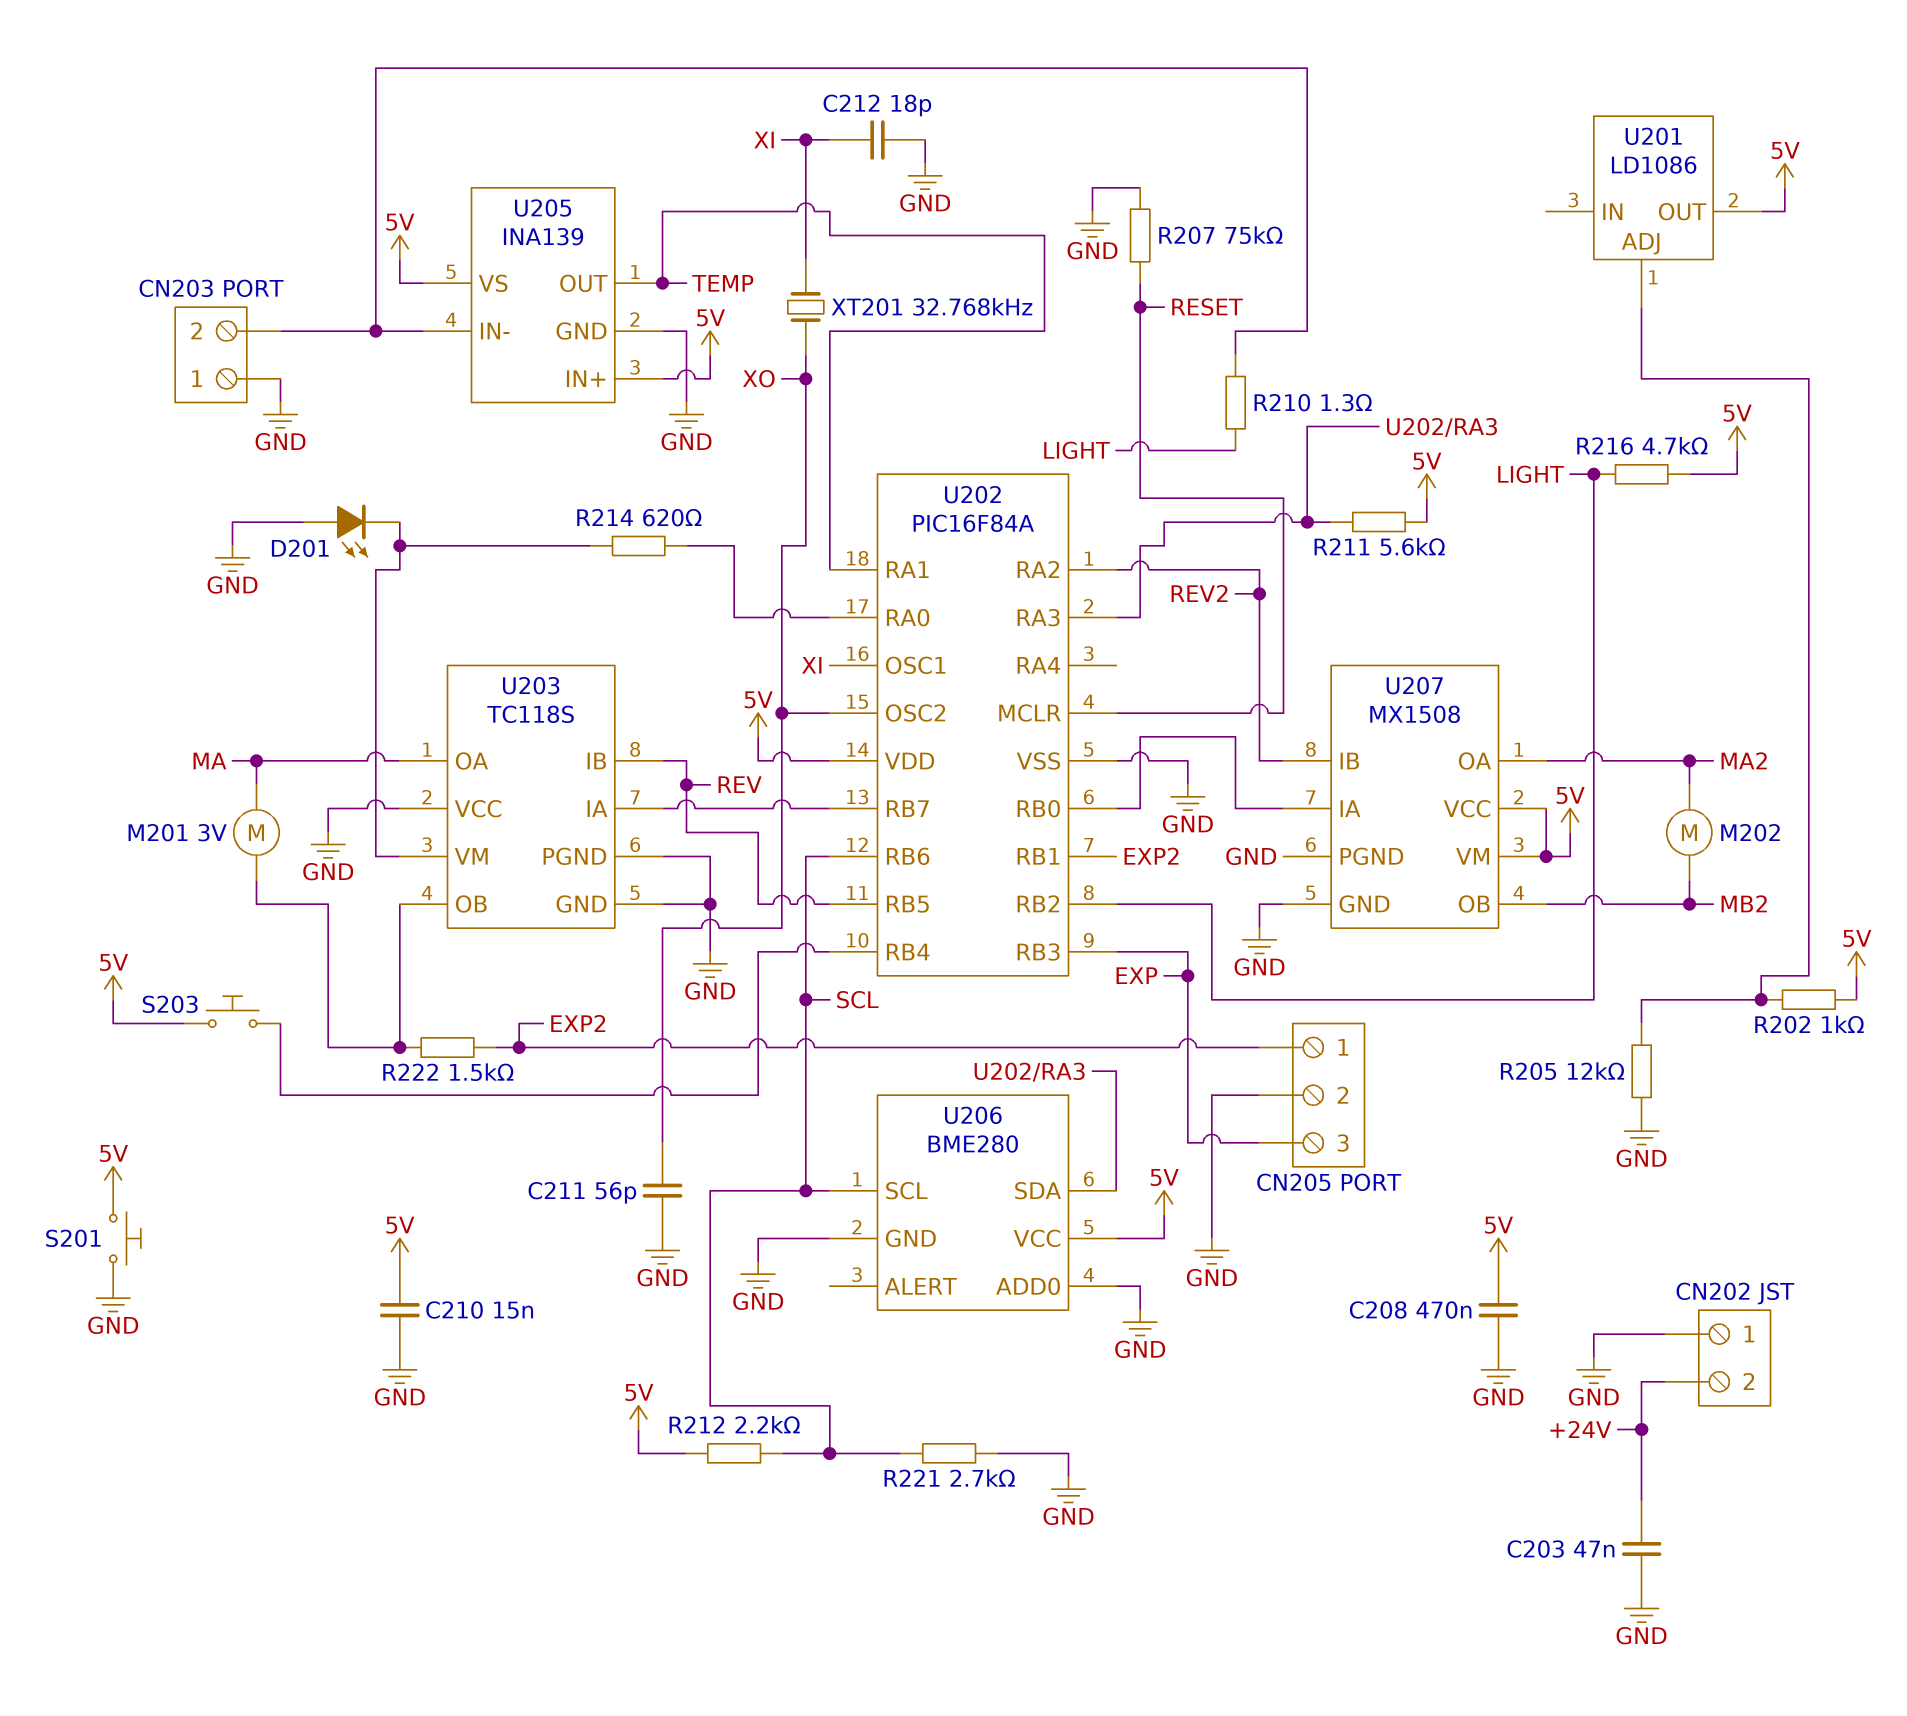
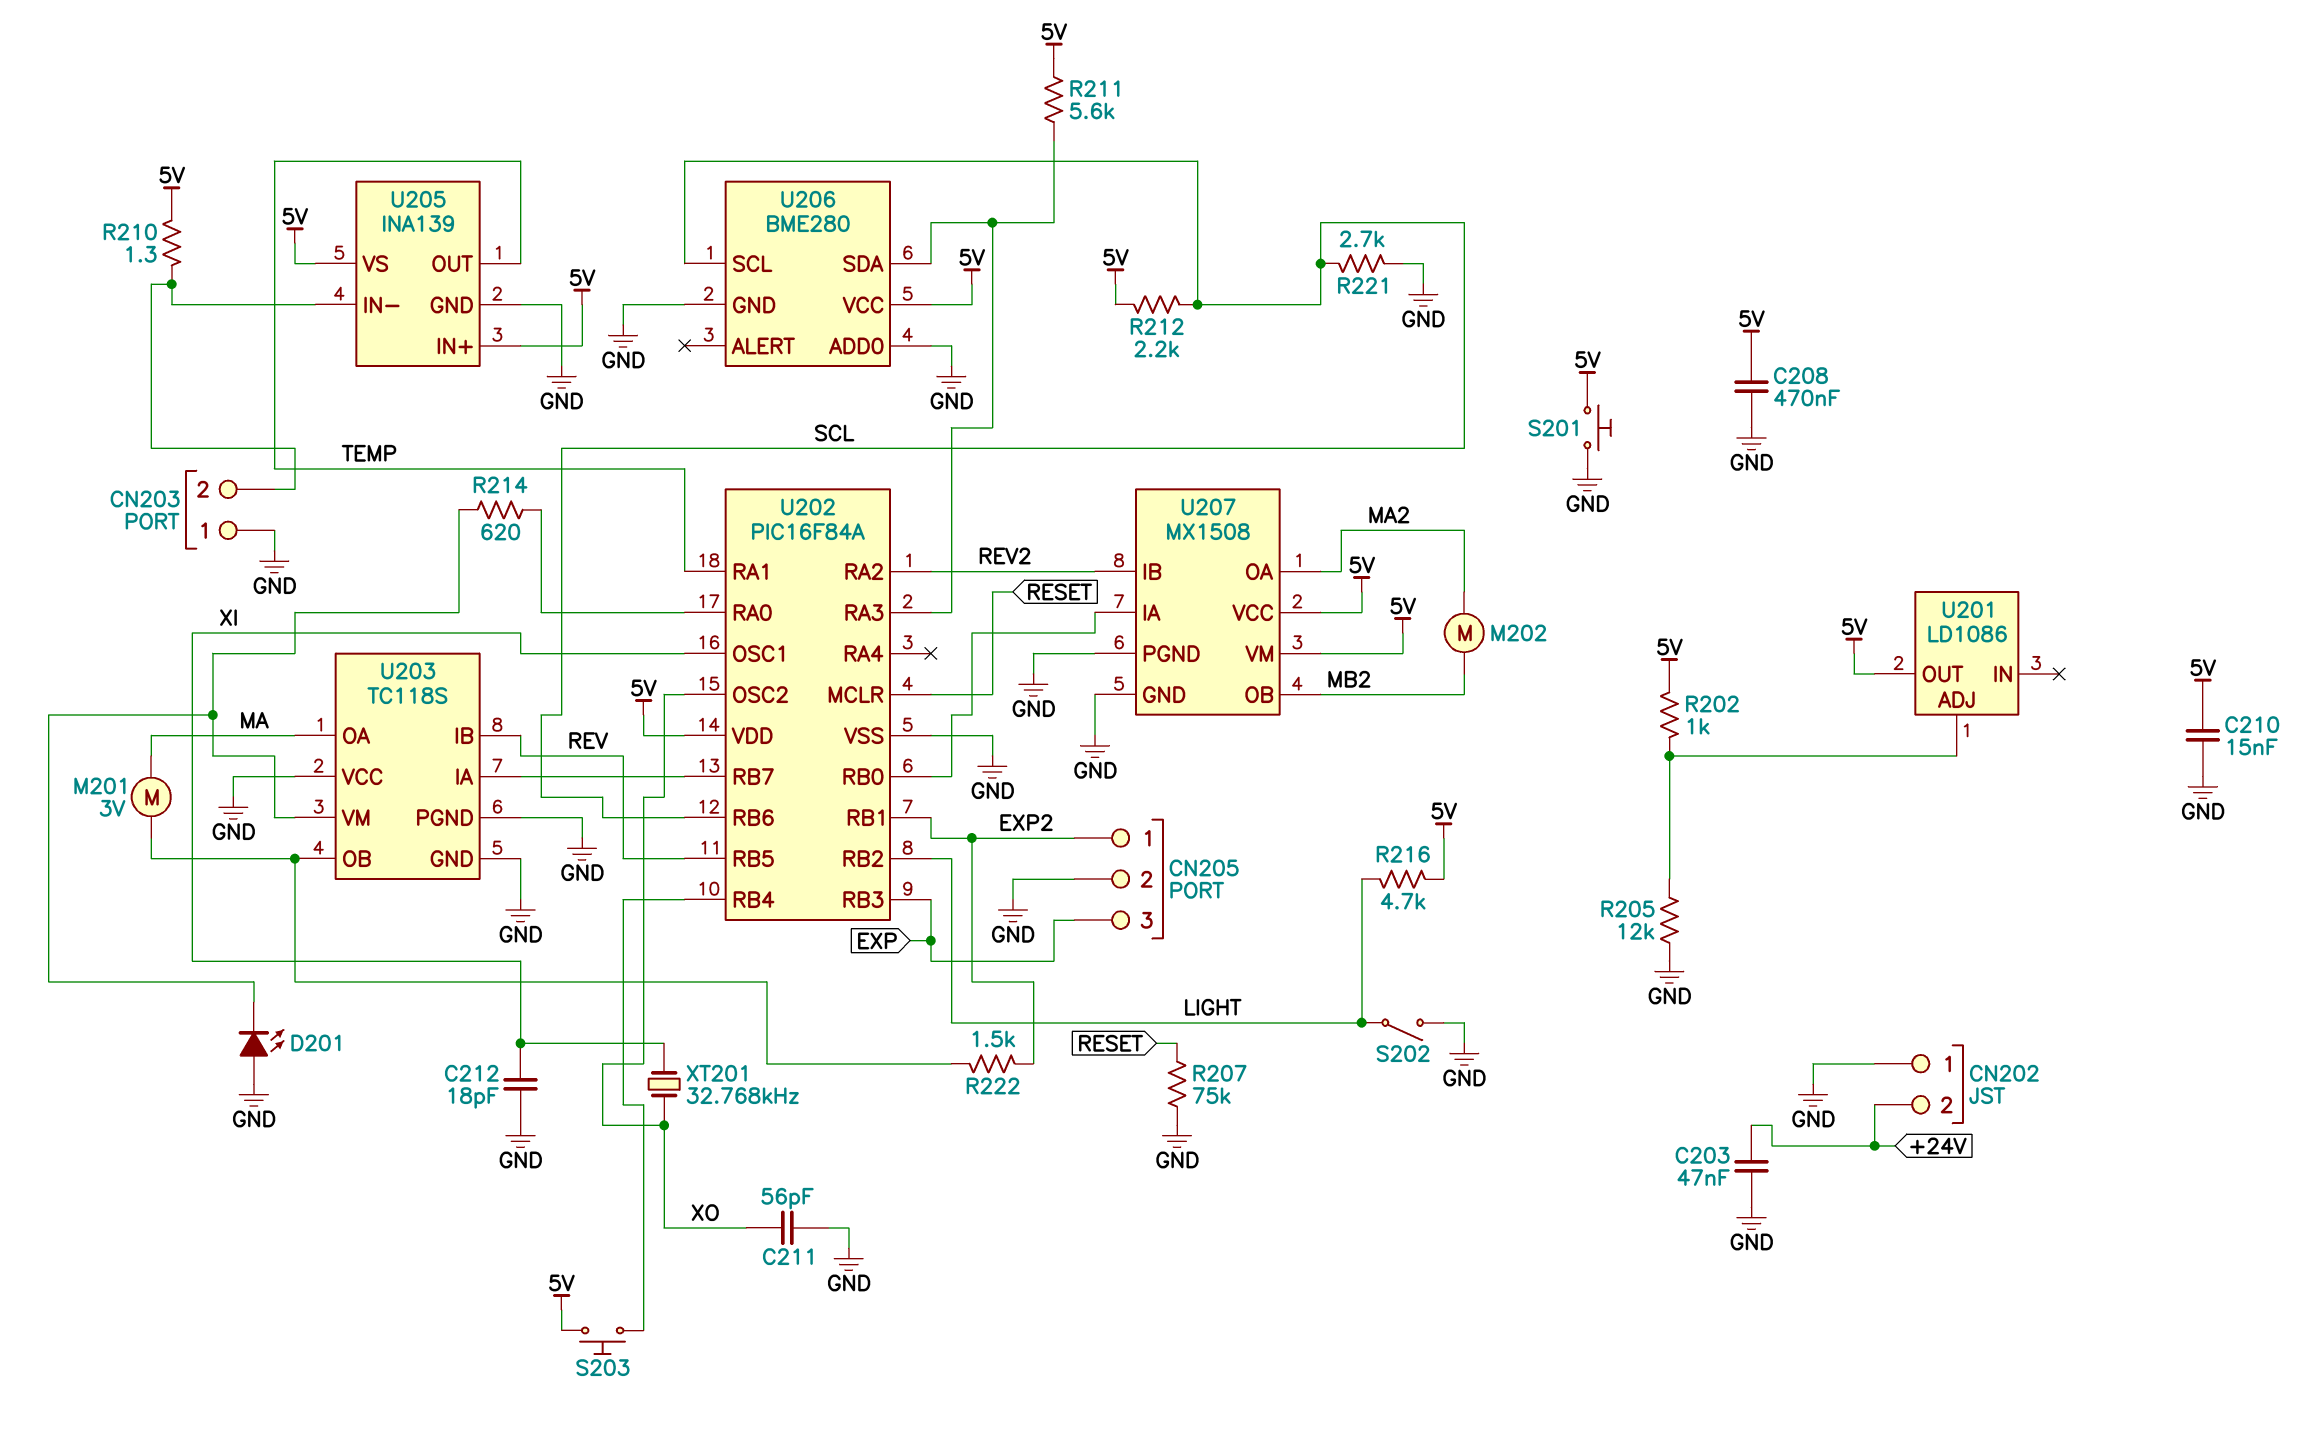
R210: 1.3 (CN203/2, LIGHT) -> 1.3 (5V, CN203/2)
S202: none -> switch (GND, LIGHT)

